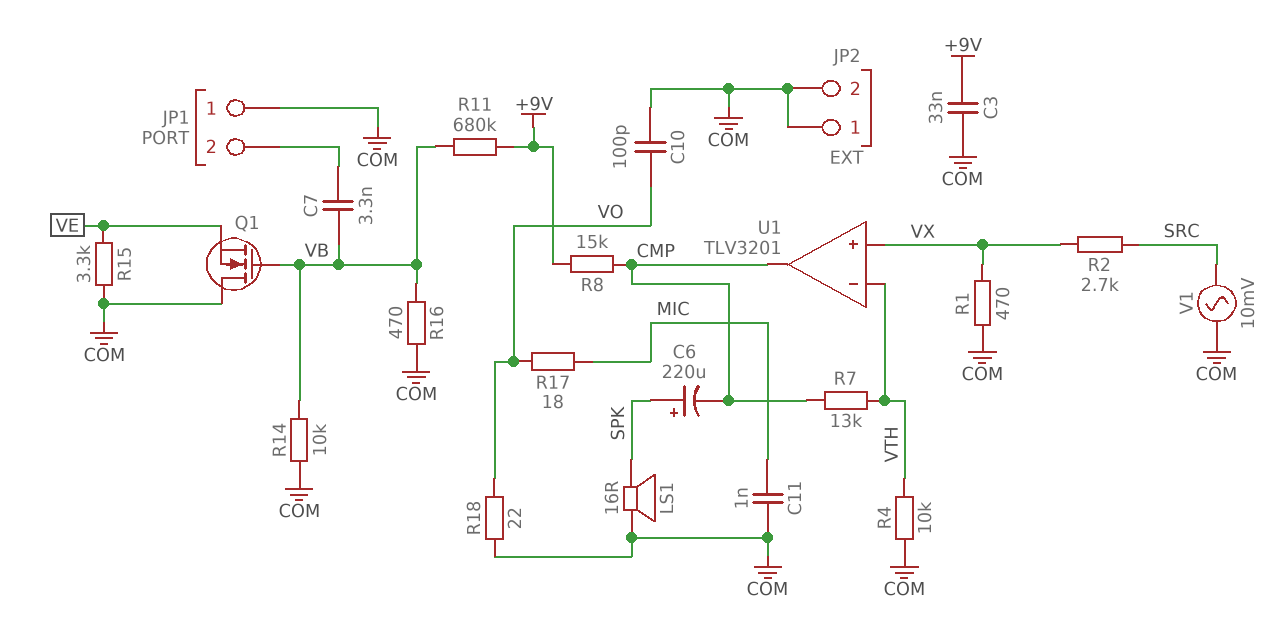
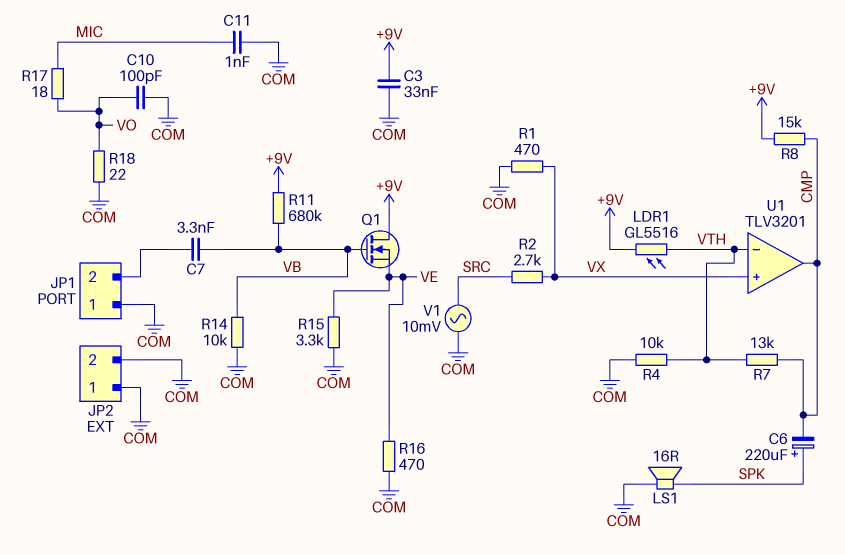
LDR1: none -> GL5516 (+9V, VTH)
Q1: NMOS (G VB, D COM, S VE) -> NMOS (G VB, D +9V, S VE)
R16: 470 (COM, VB) -> 470 (COM, VE)

